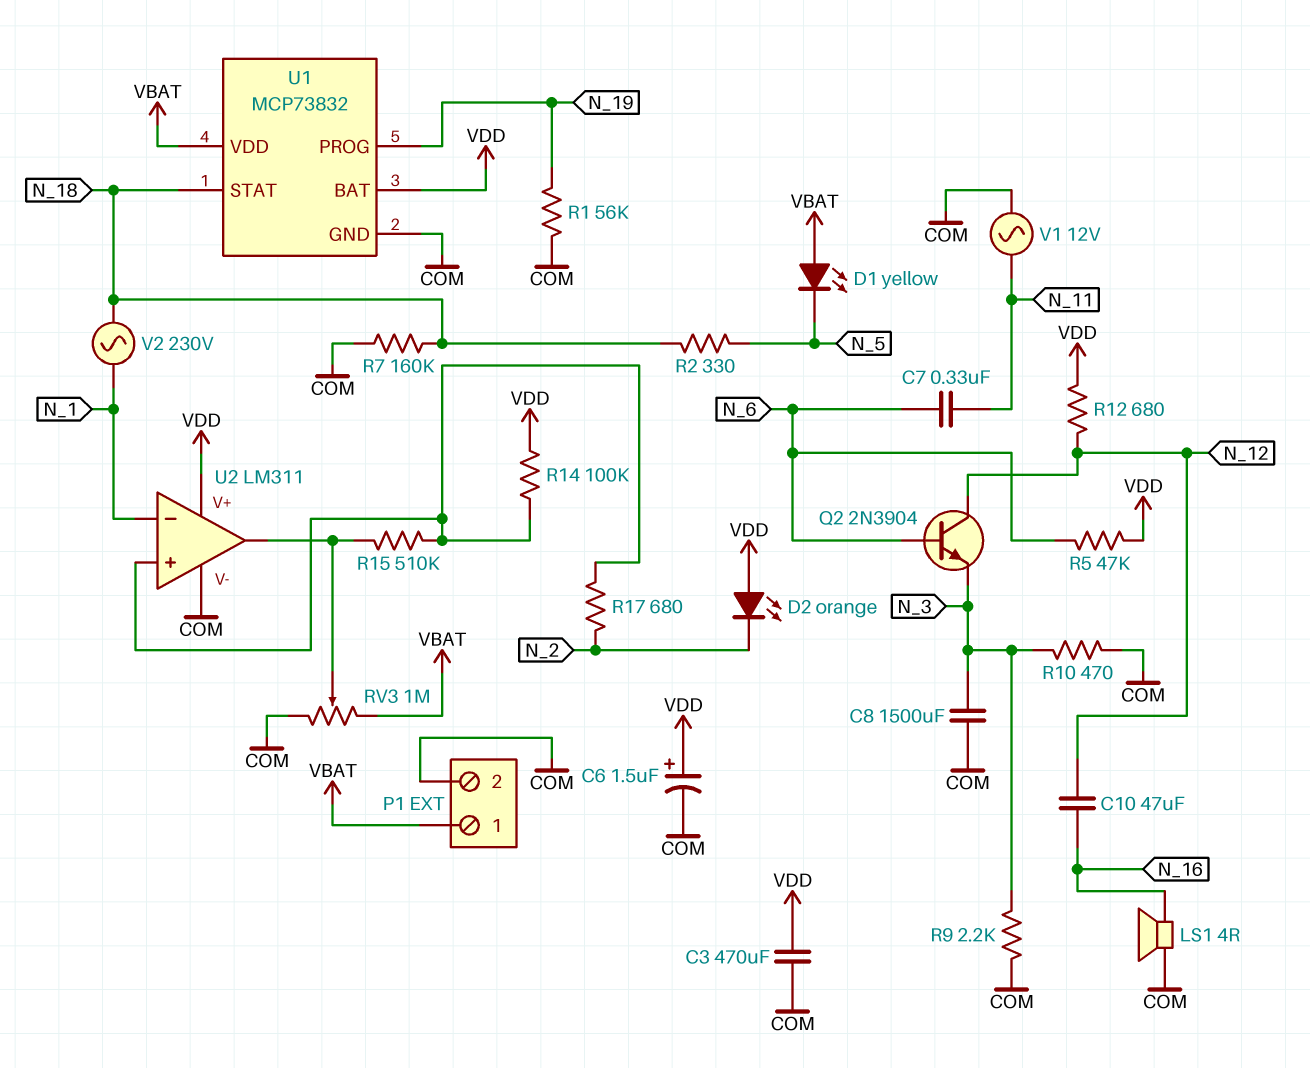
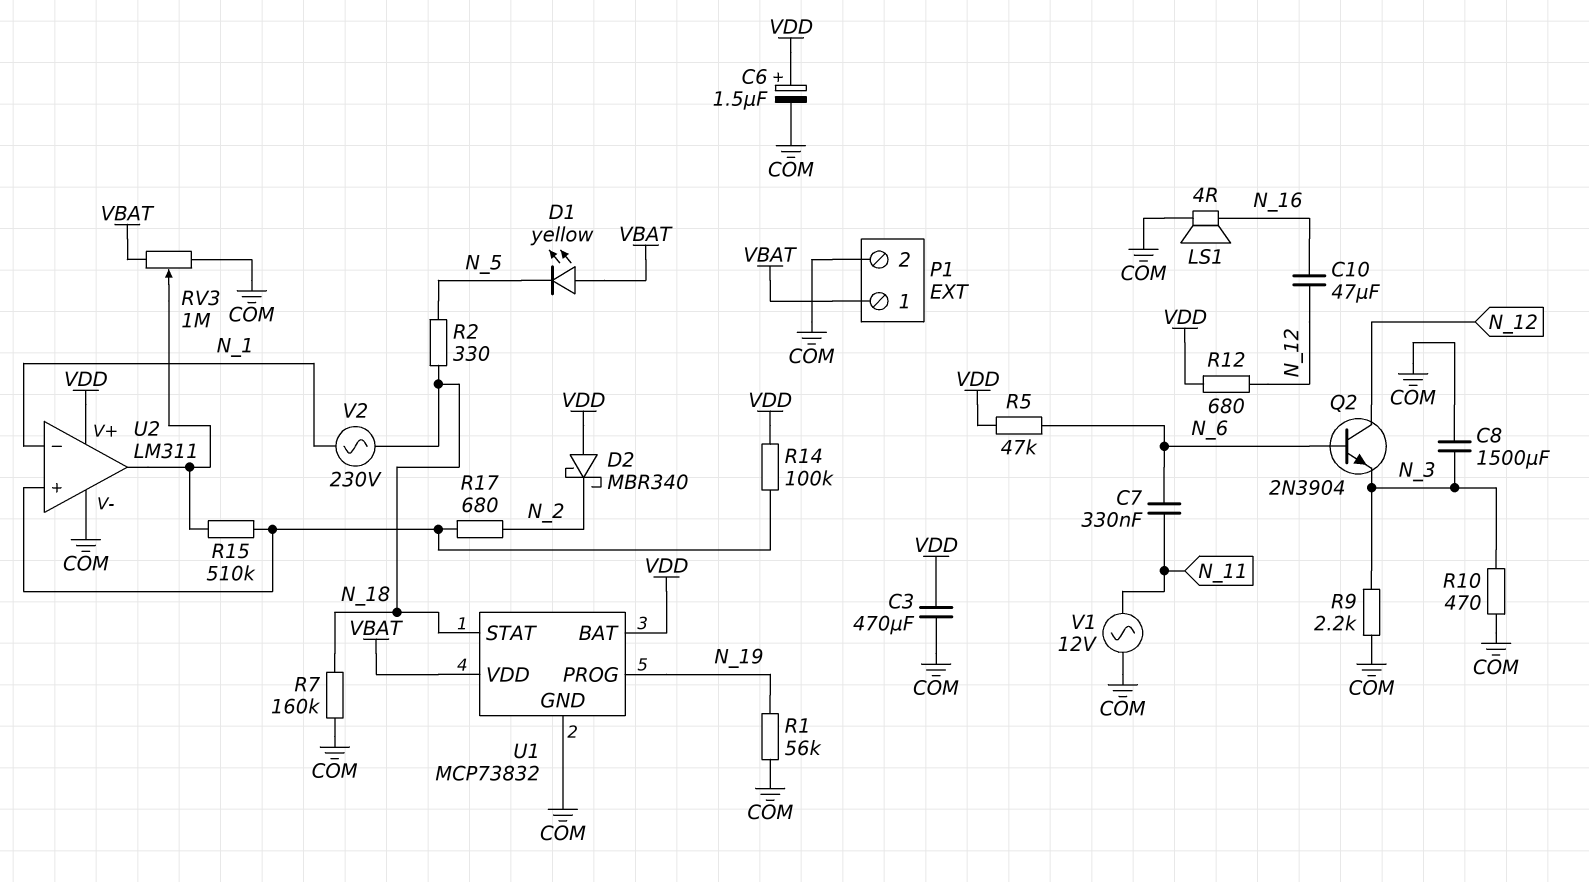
D2: LED orange (A VDD, K N_2) -> schottky MBR340 (A VDD, K N_2)

